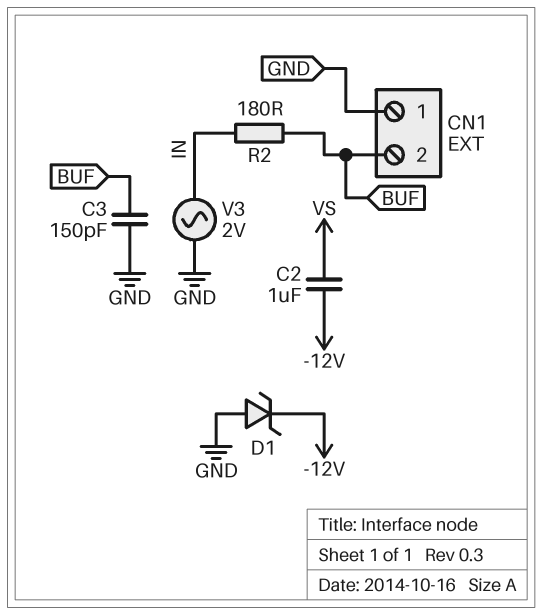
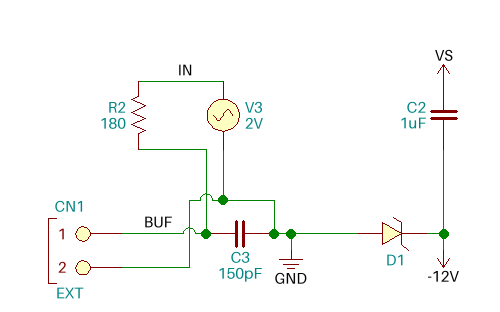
CN1 pin 1: GND -> BUF
CN1 pin 2: BUF -> GND

